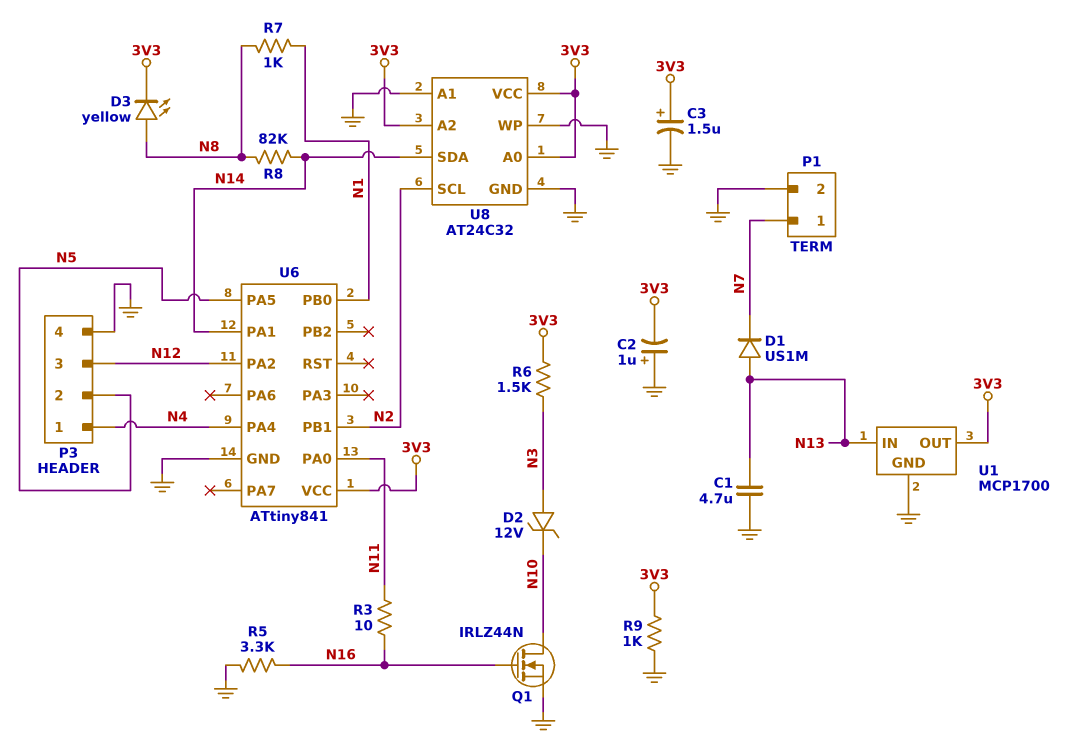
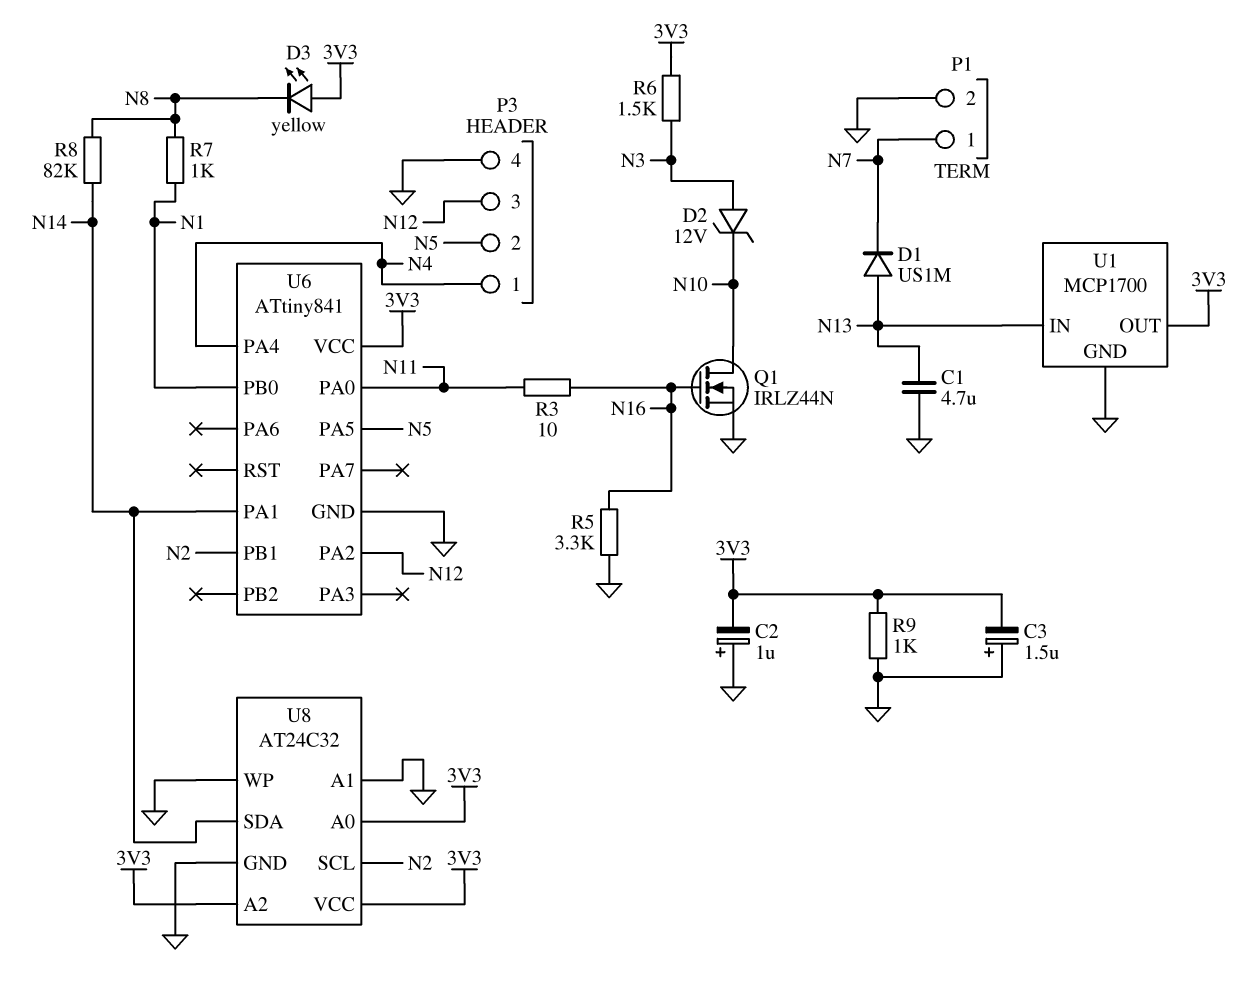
C3: 1.5uF (plus 3V3, minus GND) -> 1.5uF (plus GND, minus 3V3)
D3: LED yellow (A N8, K 3V3) -> LED yellow (A 3V3, K N8)

